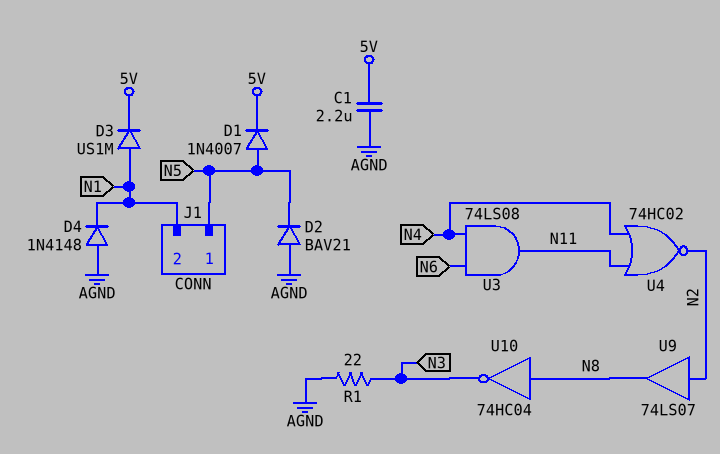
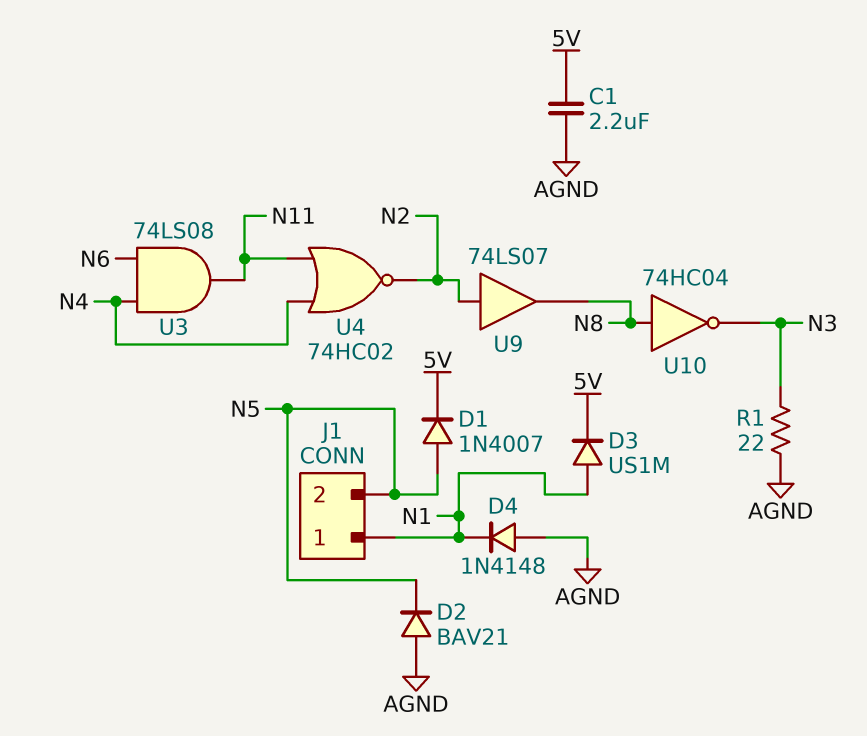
J1 pin 1: N5 -> N1
J1 pin 2: N1 -> N5

